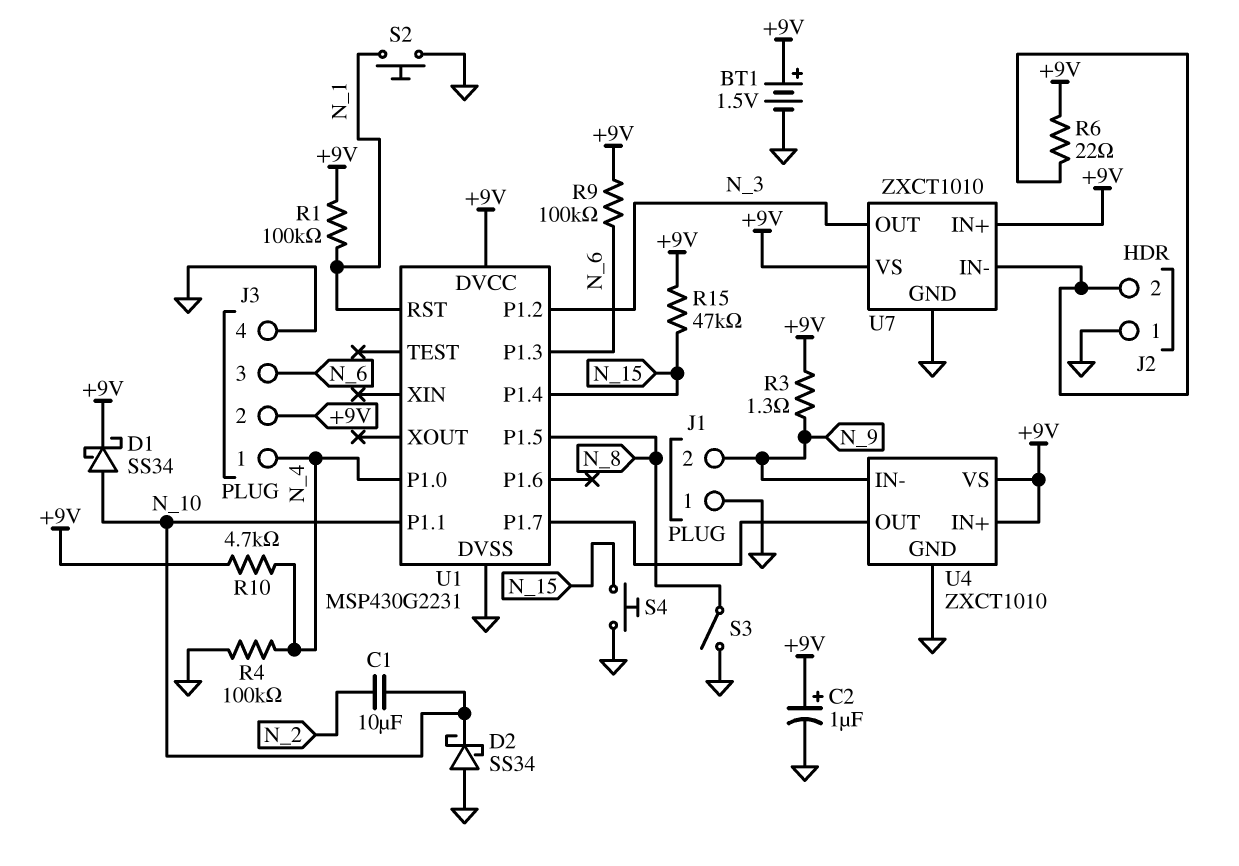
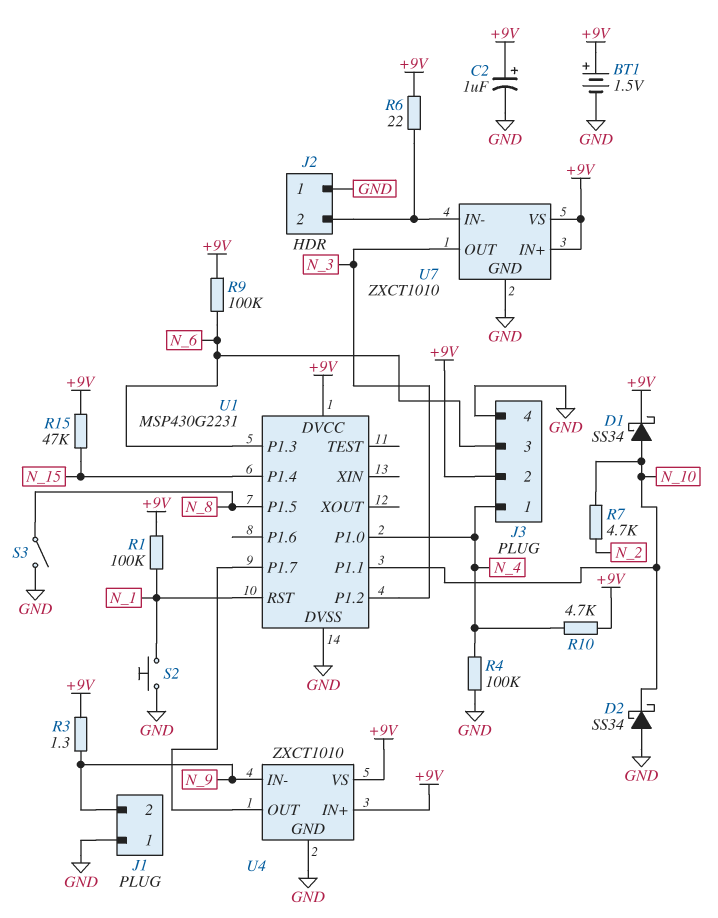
C1: 10uF (N_2, N_10) -> none
R7: none -> 4.7k (N_2, N_10)
S4: button (GND, N_15) -> none

